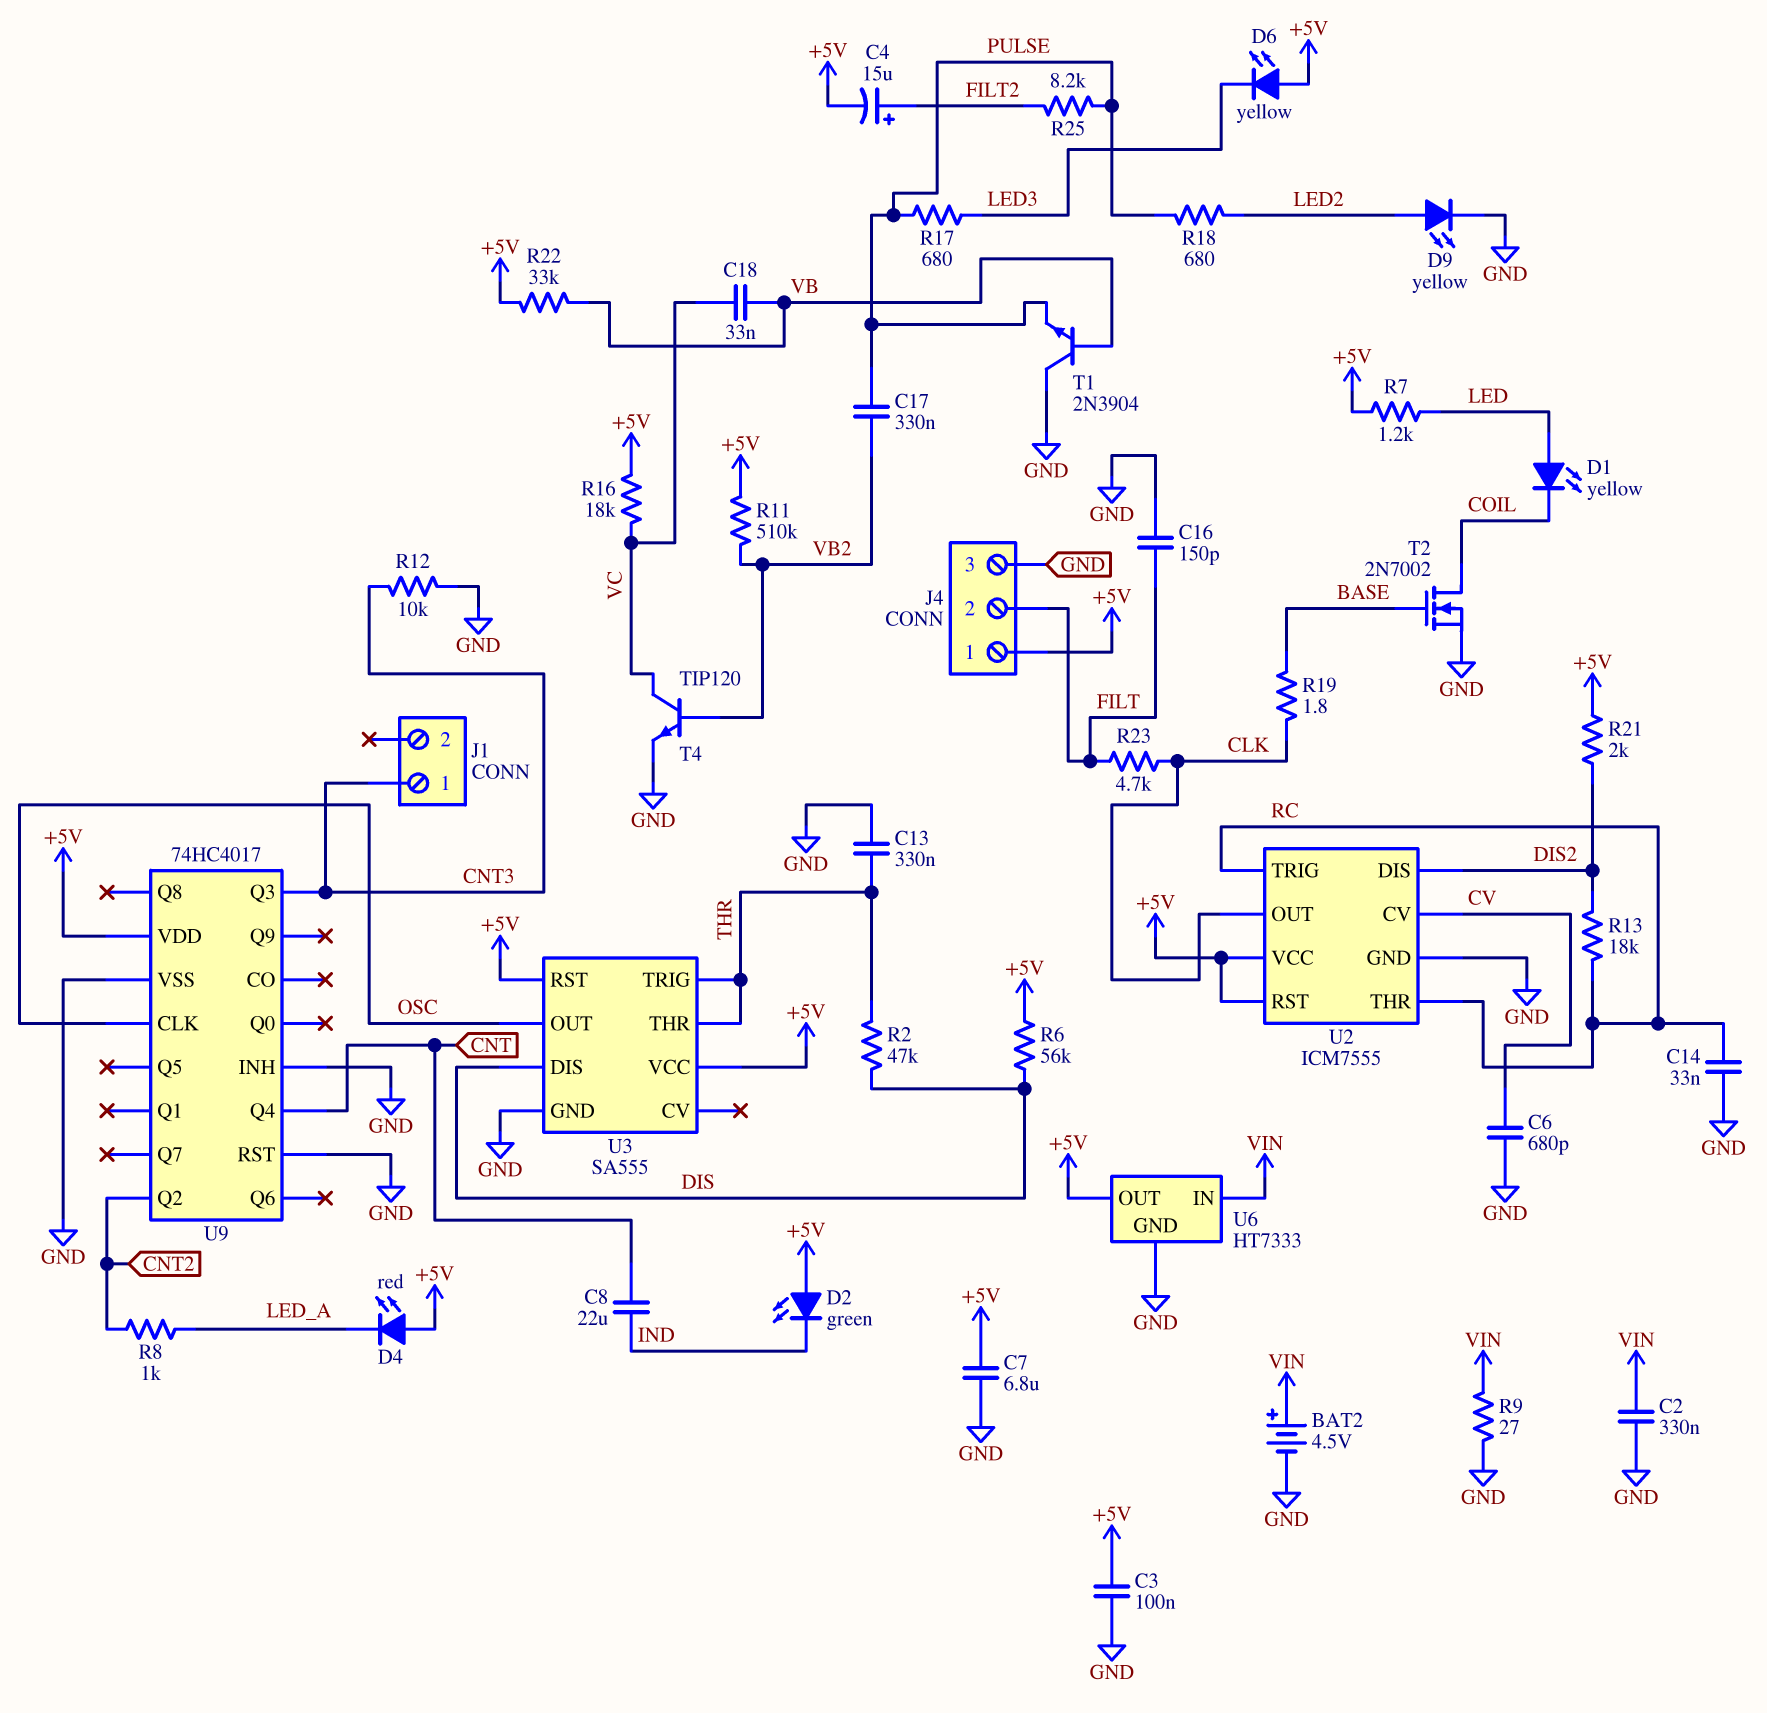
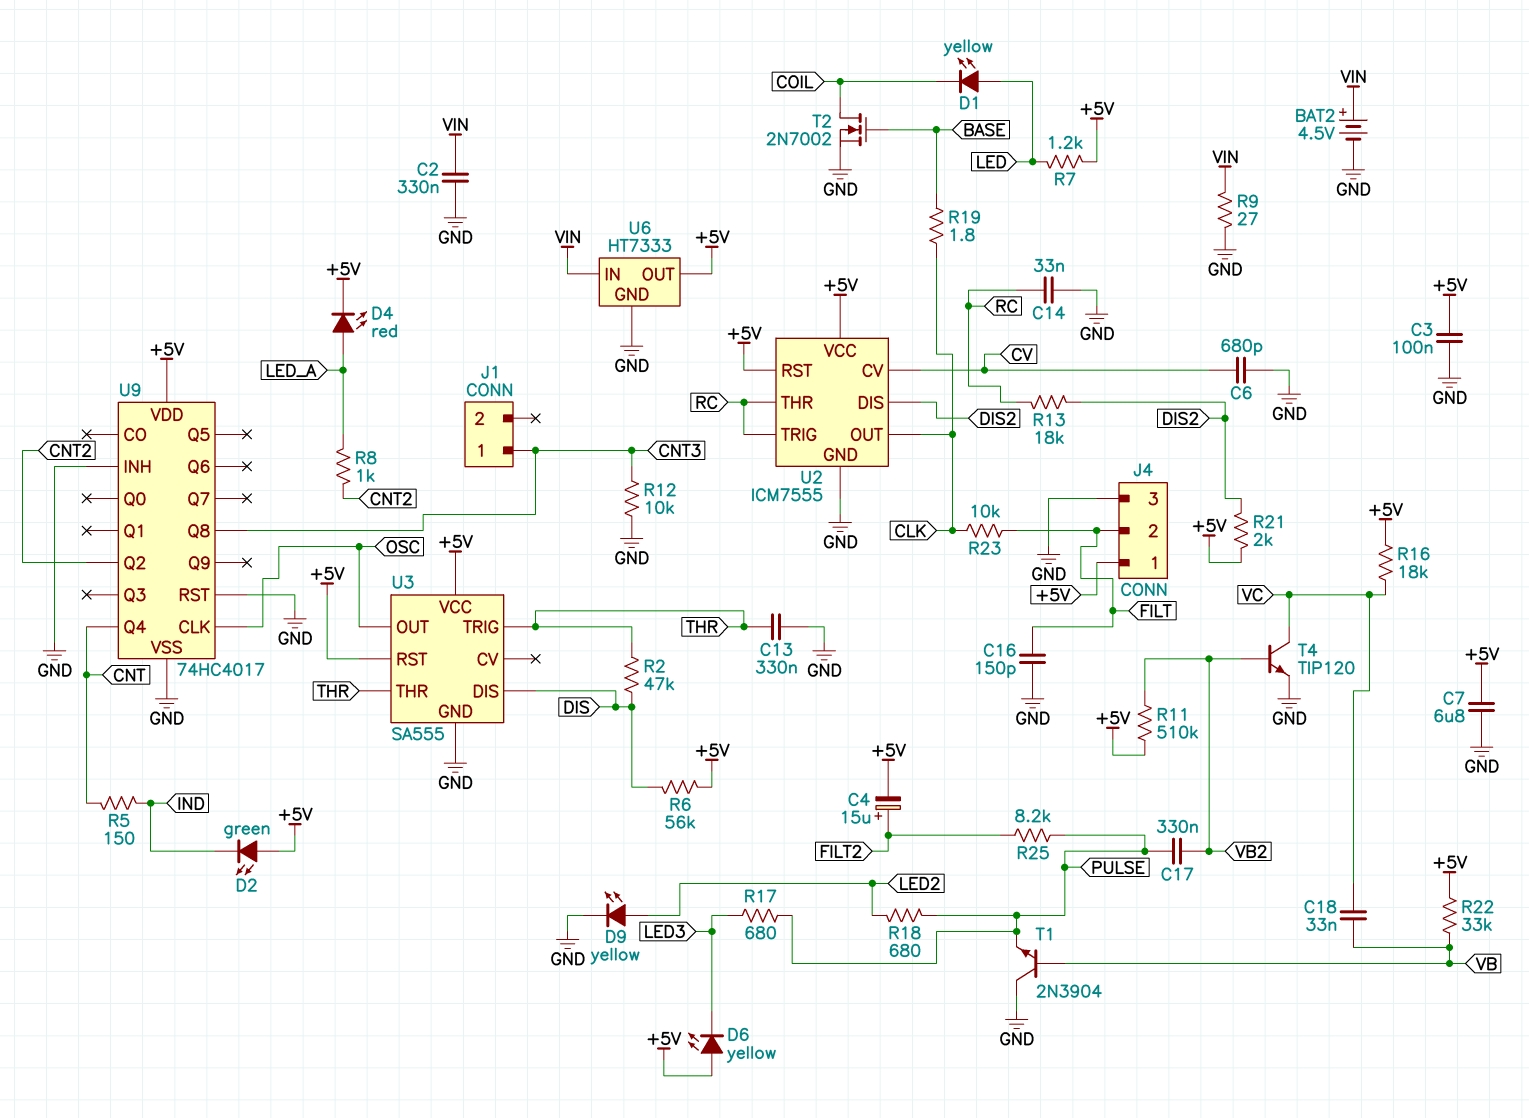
C8: 22uF (CNT, IND) -> none
D4: LED red (A +5V, K LED_A) -> LED red (A LED_A, K +5V)
R5: none -> 150 (CNT, IND)
R23: 4.7k (CLK, FILT) -> 10k (CLK, FILT)
U9 pin Q3: CNT3 -> none
U9 pin Q8: none -> CNT3

